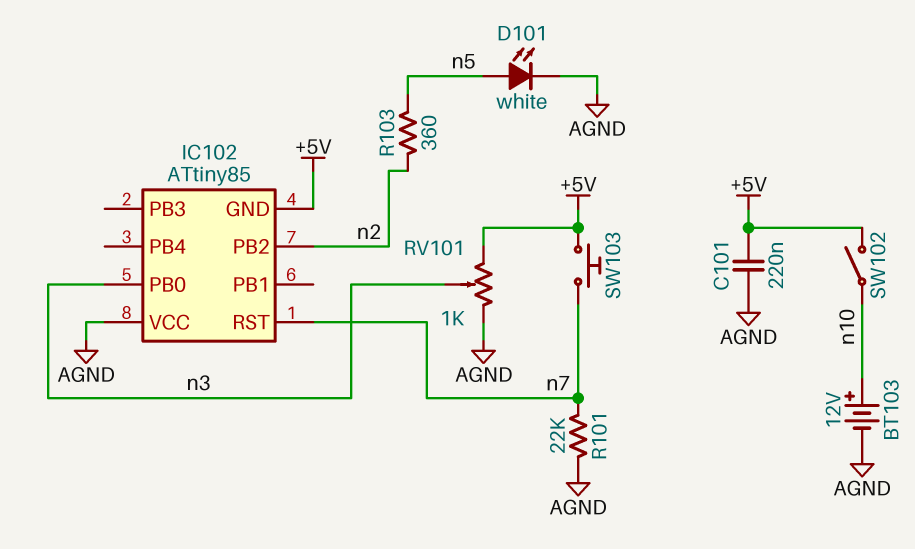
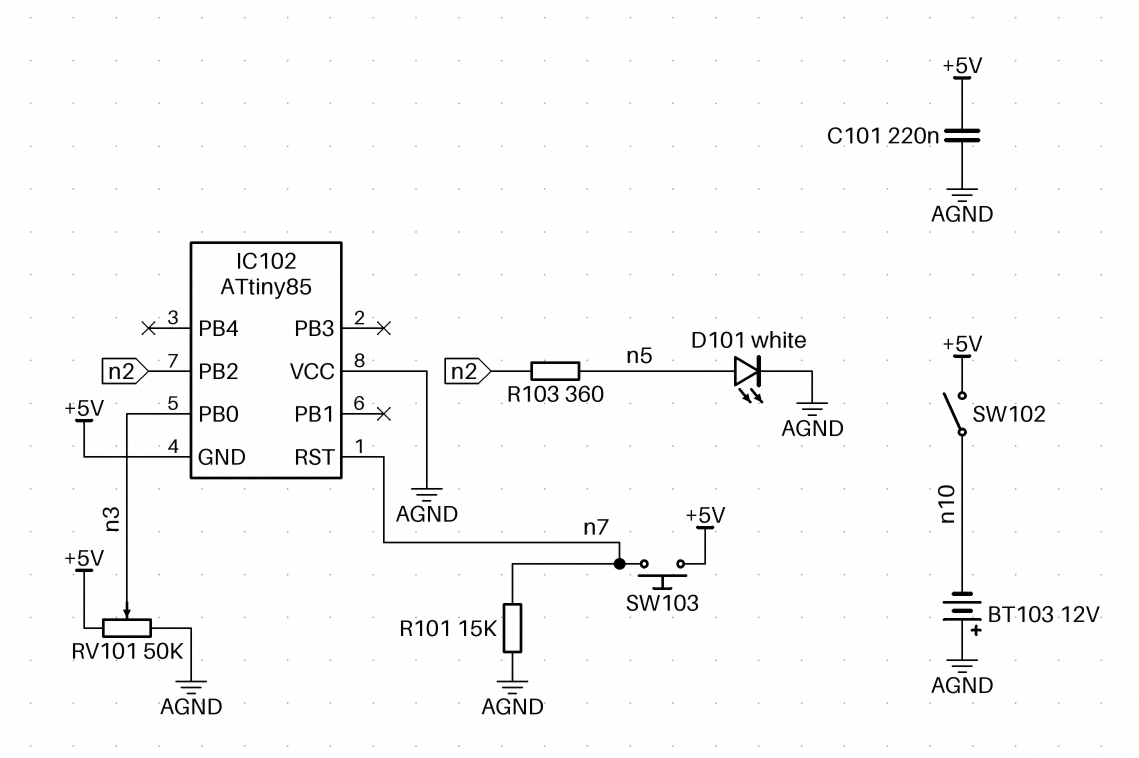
BT103: 12V (plus n10, minus AGND) -> 12V (plus AGND, minus n10)
R101: 22k (AGND, n7) -> 15k (AGND, n7)
RV101: 1k (+5V, AGND, wiper n3) -> 50k (+5V, AGND, wiper n3)

